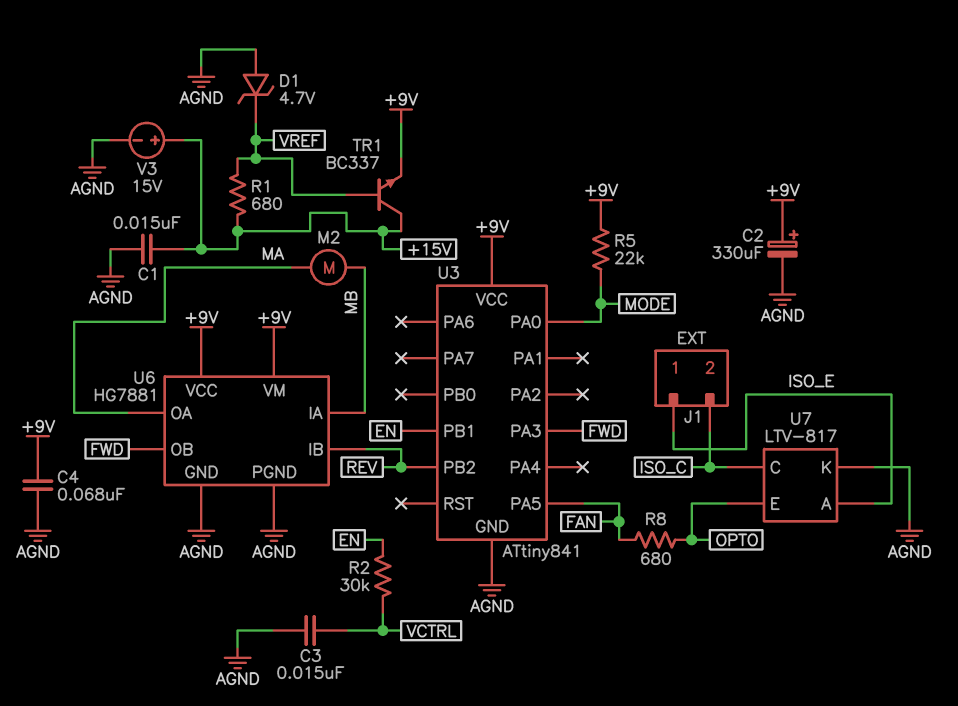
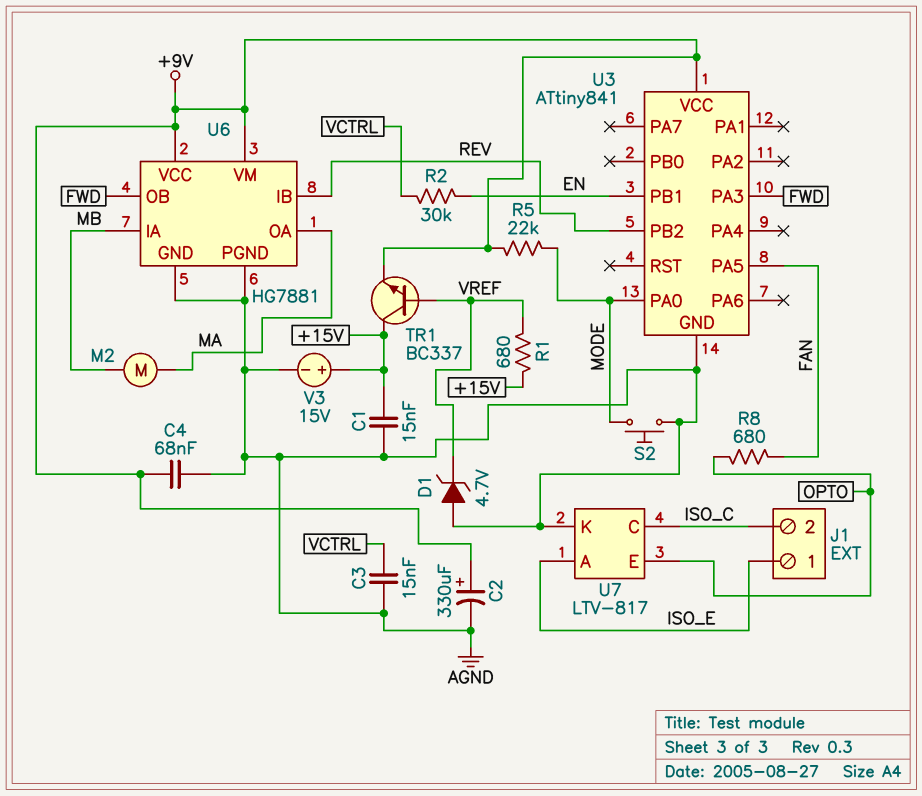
S2: none -> button (AGND, MODE)

